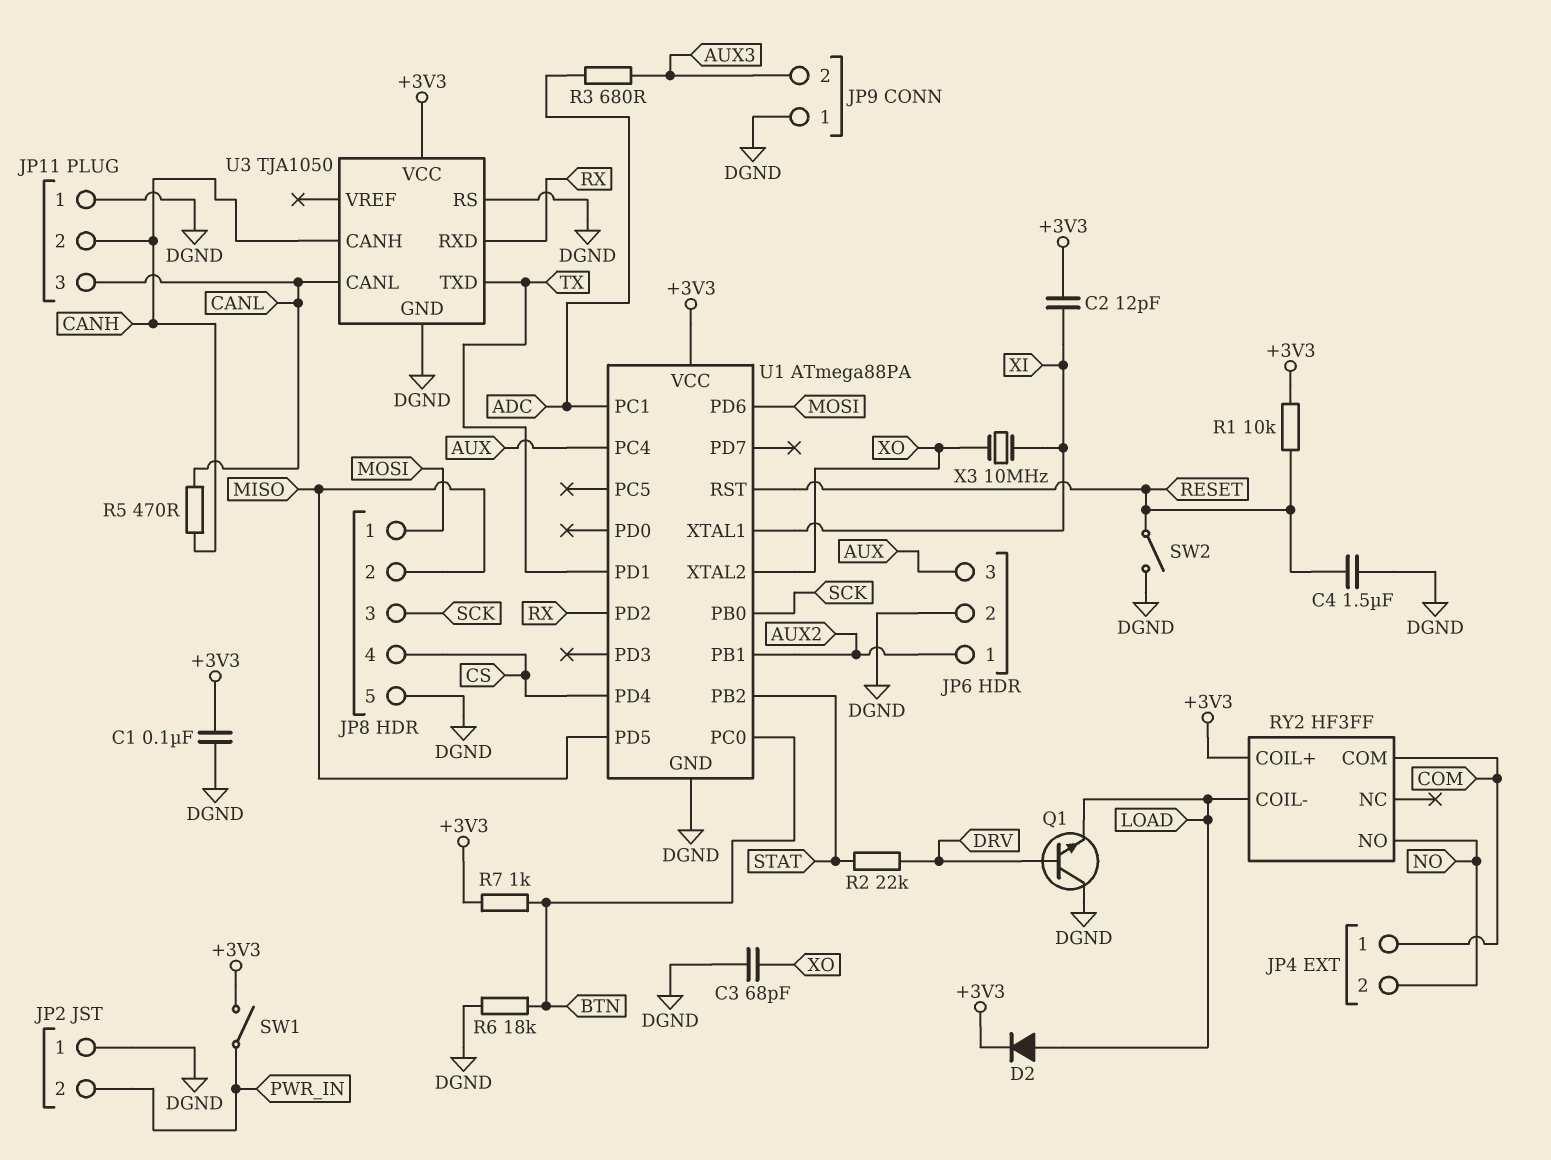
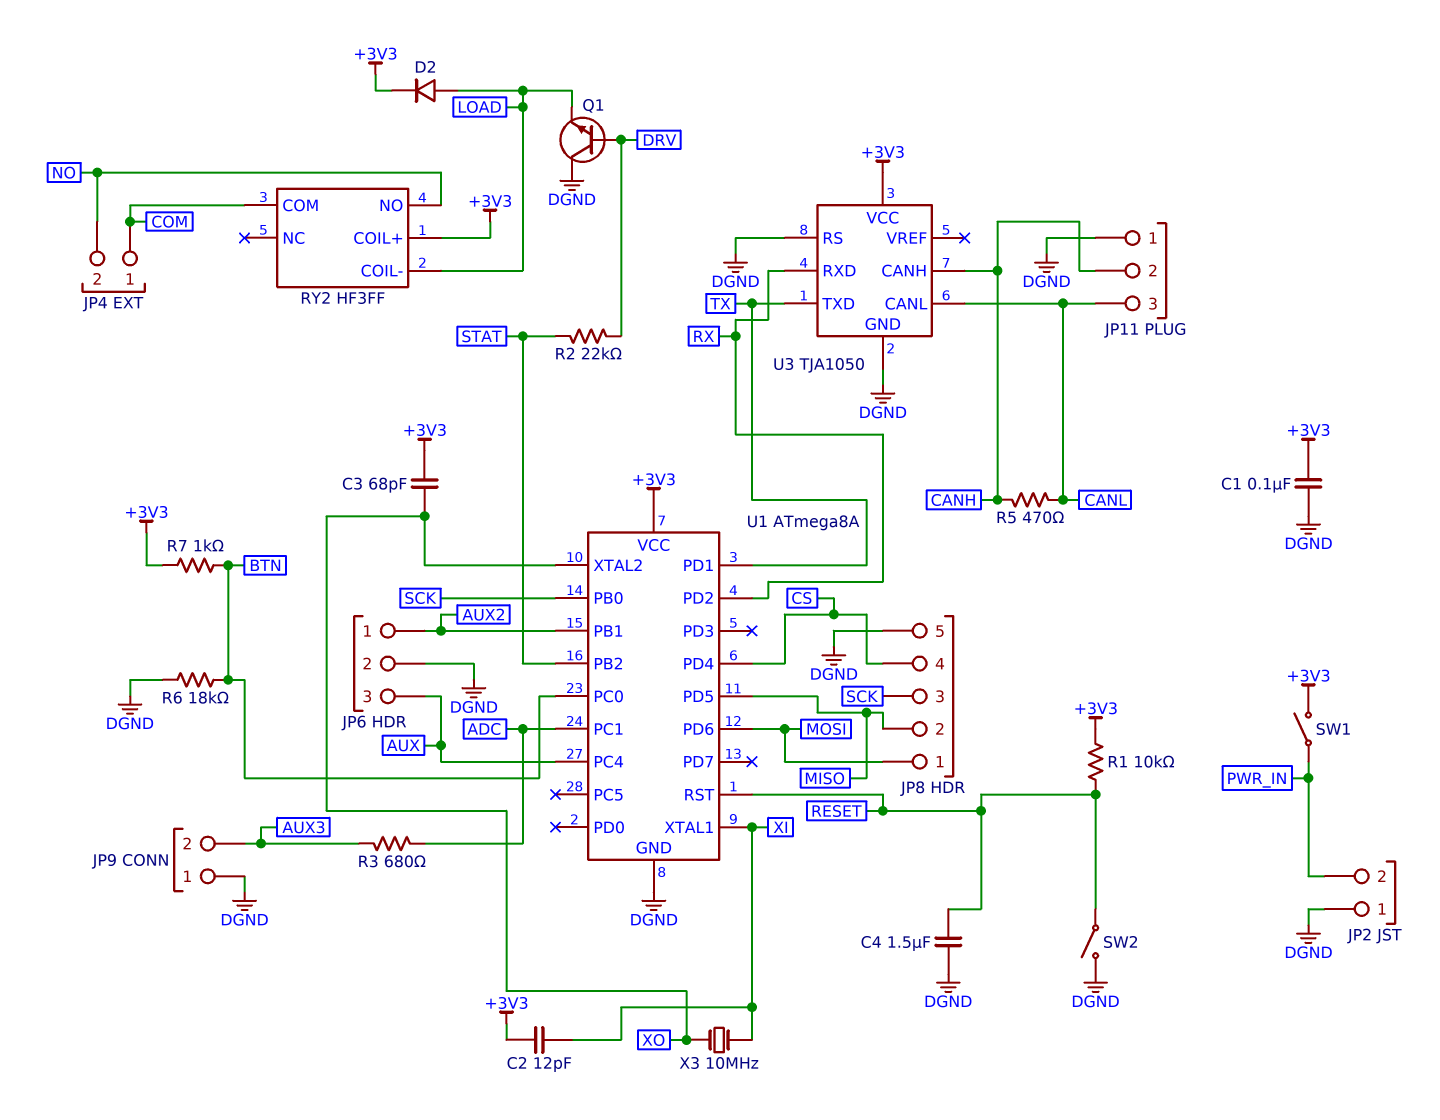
C3: 68pF (DGND, XO) -> 68pF (+3V3, XO)
U1: ATmega88PA -> ATmega8A

